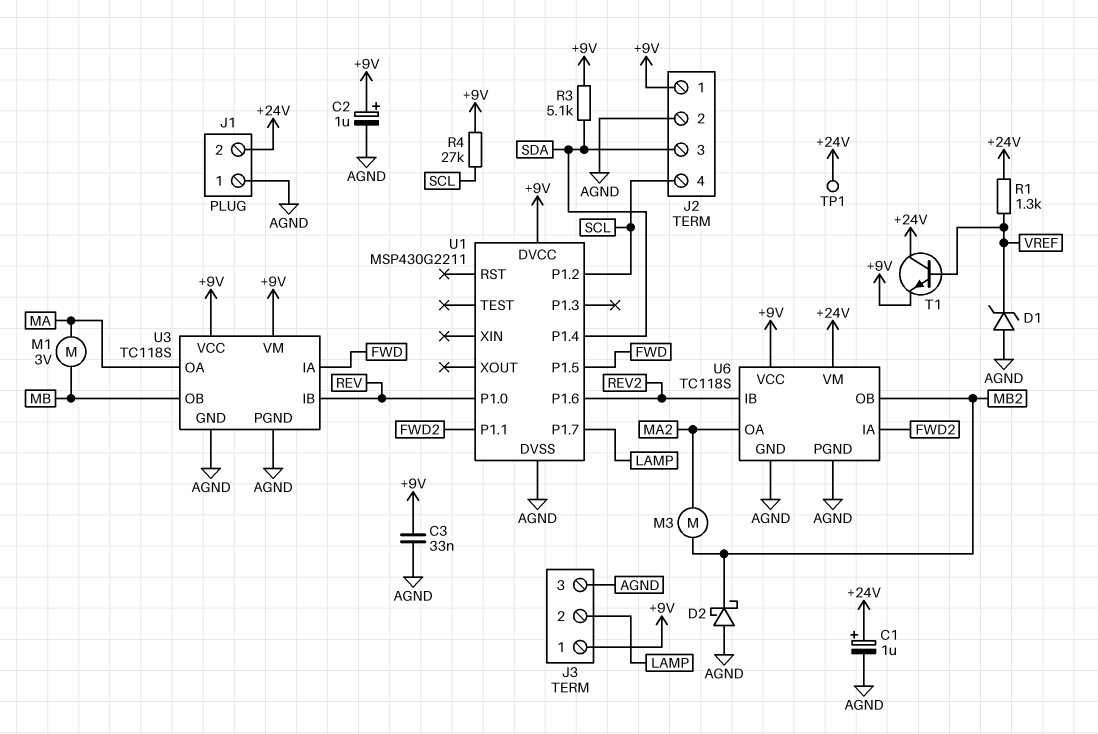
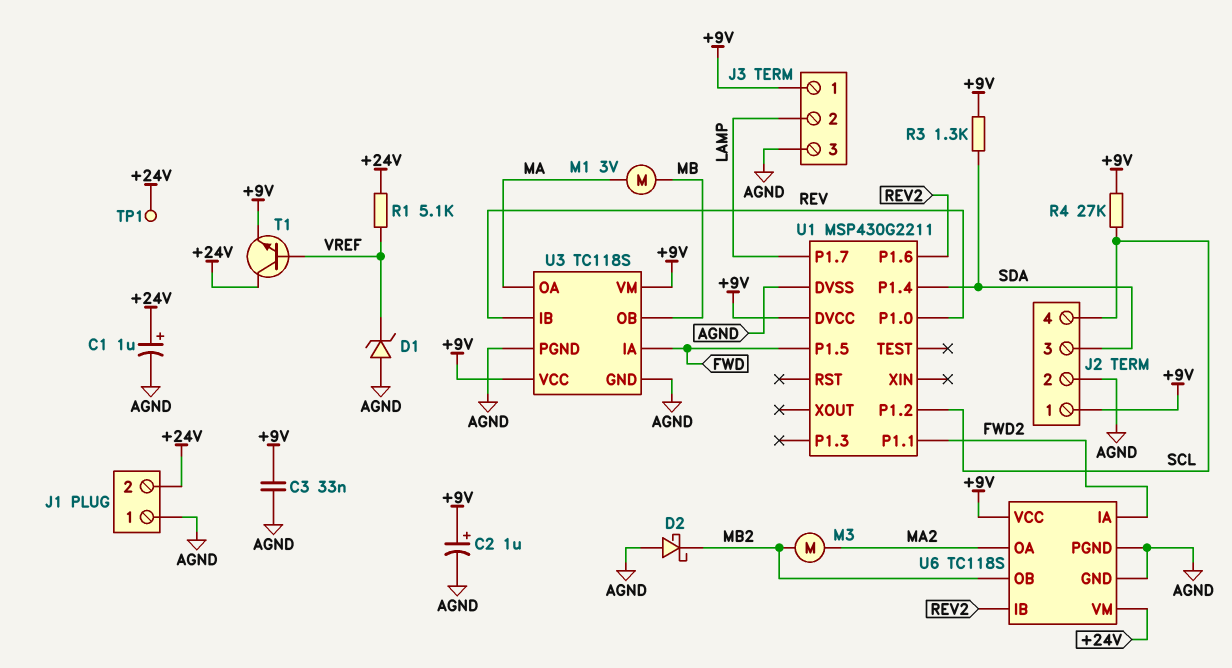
R1: 1.3k (+24V, VREF) -> 5.1k (+24V, VREF)
R3: 5.1k (+9V, SDA) -> 1.3k (+9V, SDA)

